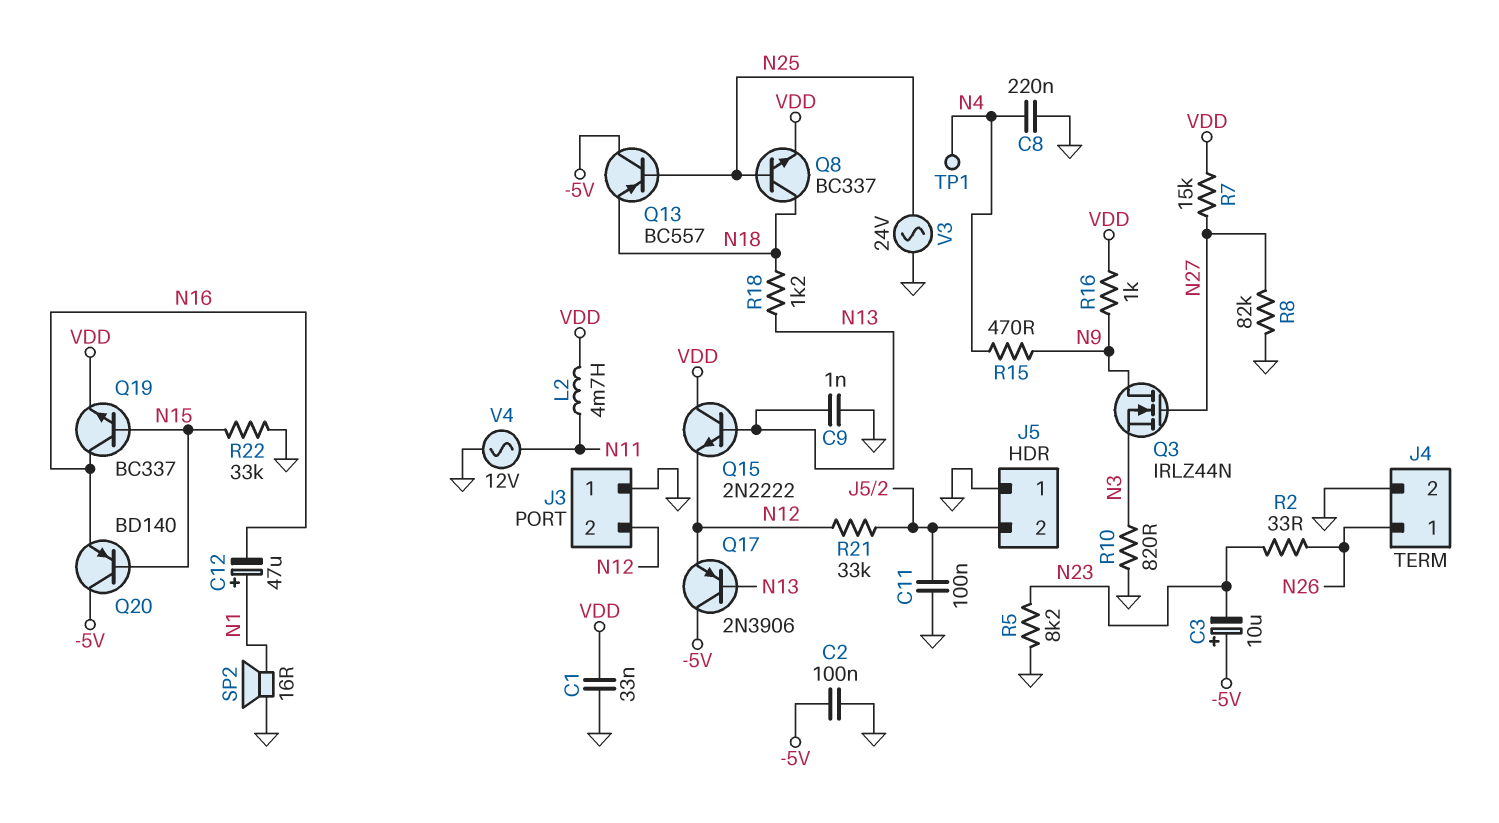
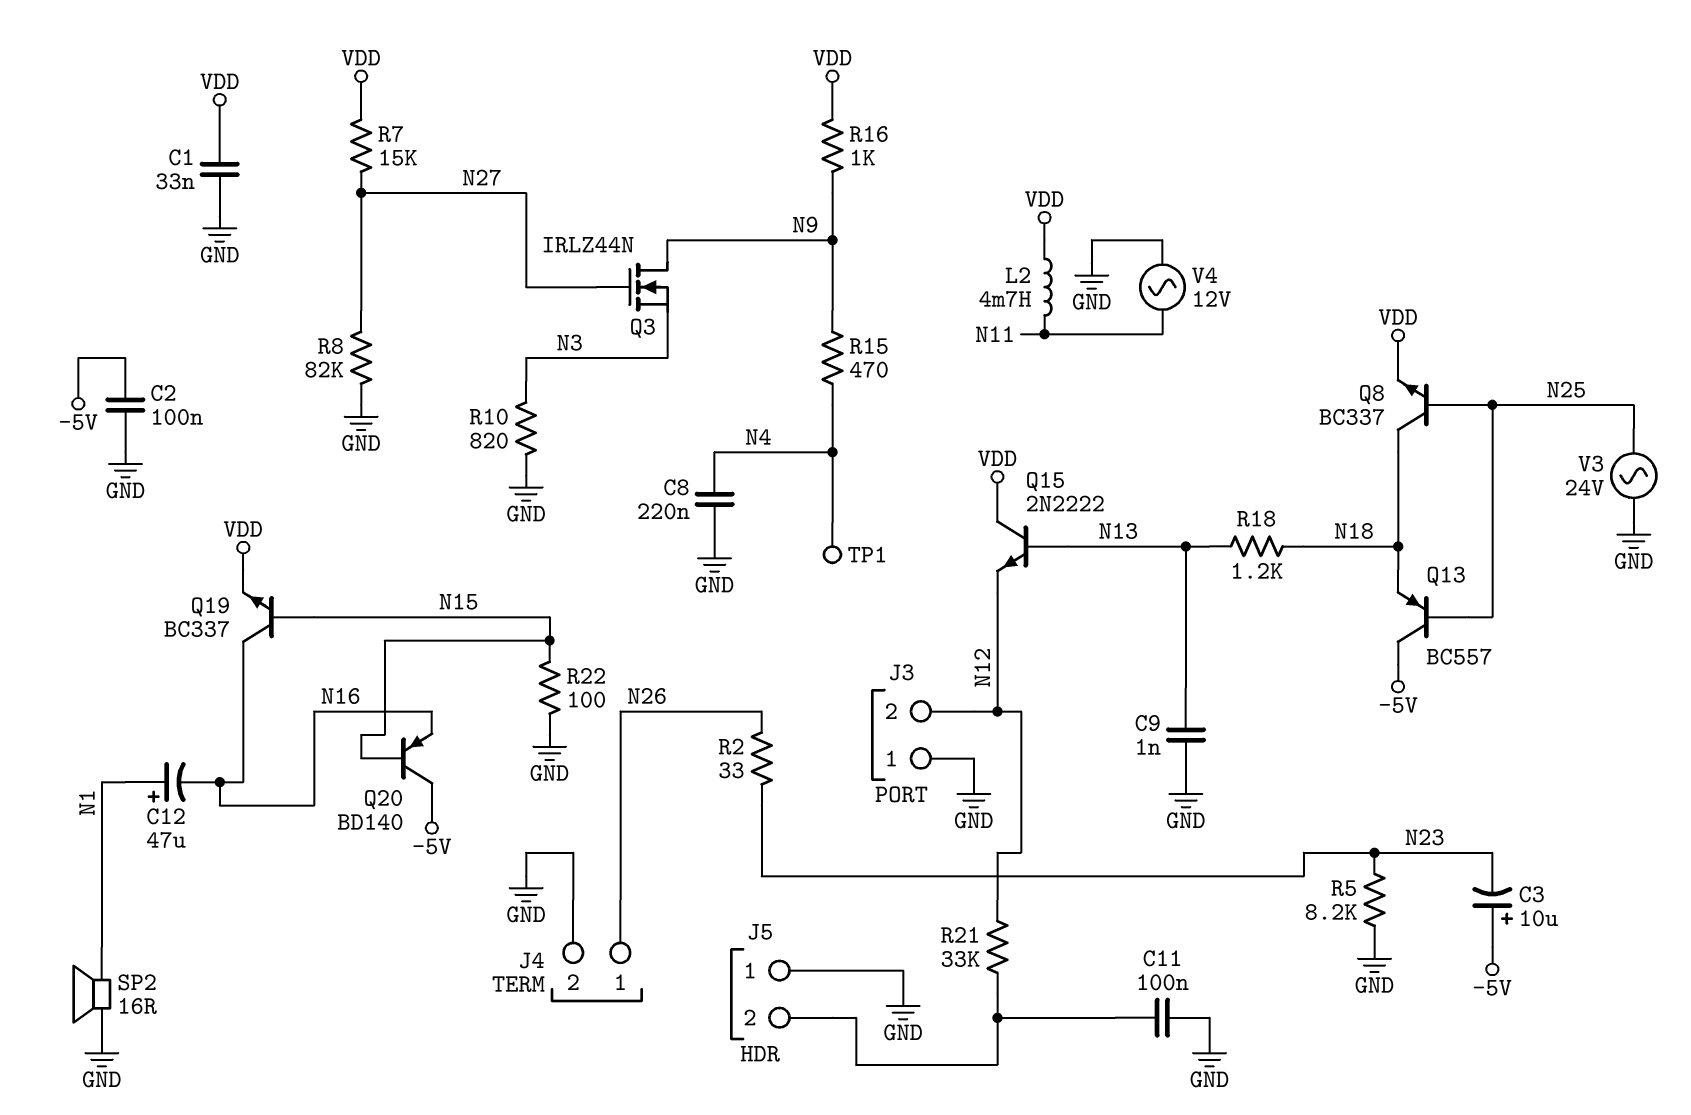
Q17: PNP 2N3906 (B N13, C -5V, E N12) -> none
R22: 33k (GND, N15) -> 100 (GND, N15)

